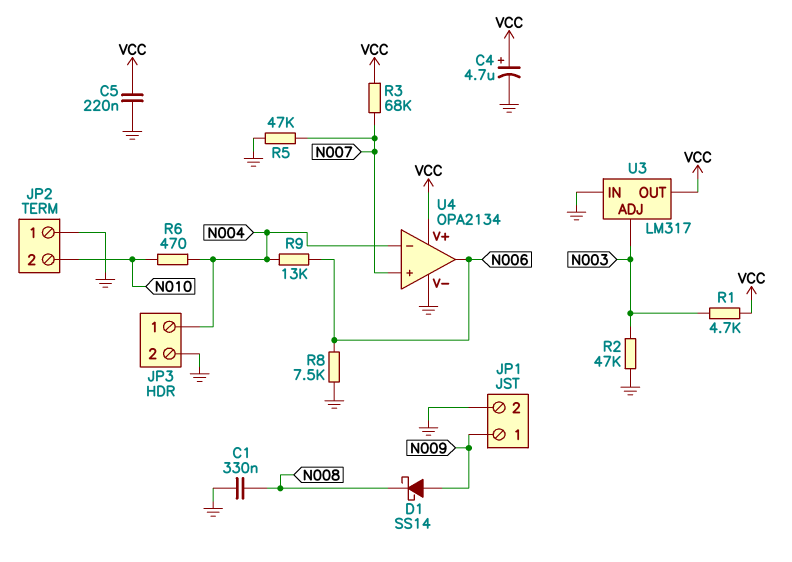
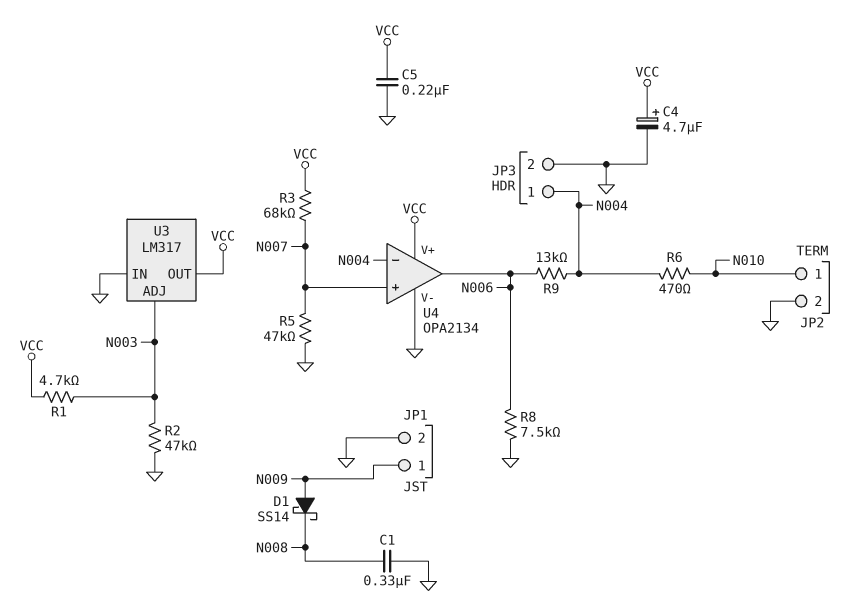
JP2 pin 1: GND -> N010
JP2 pin 2: N010 -> GND

